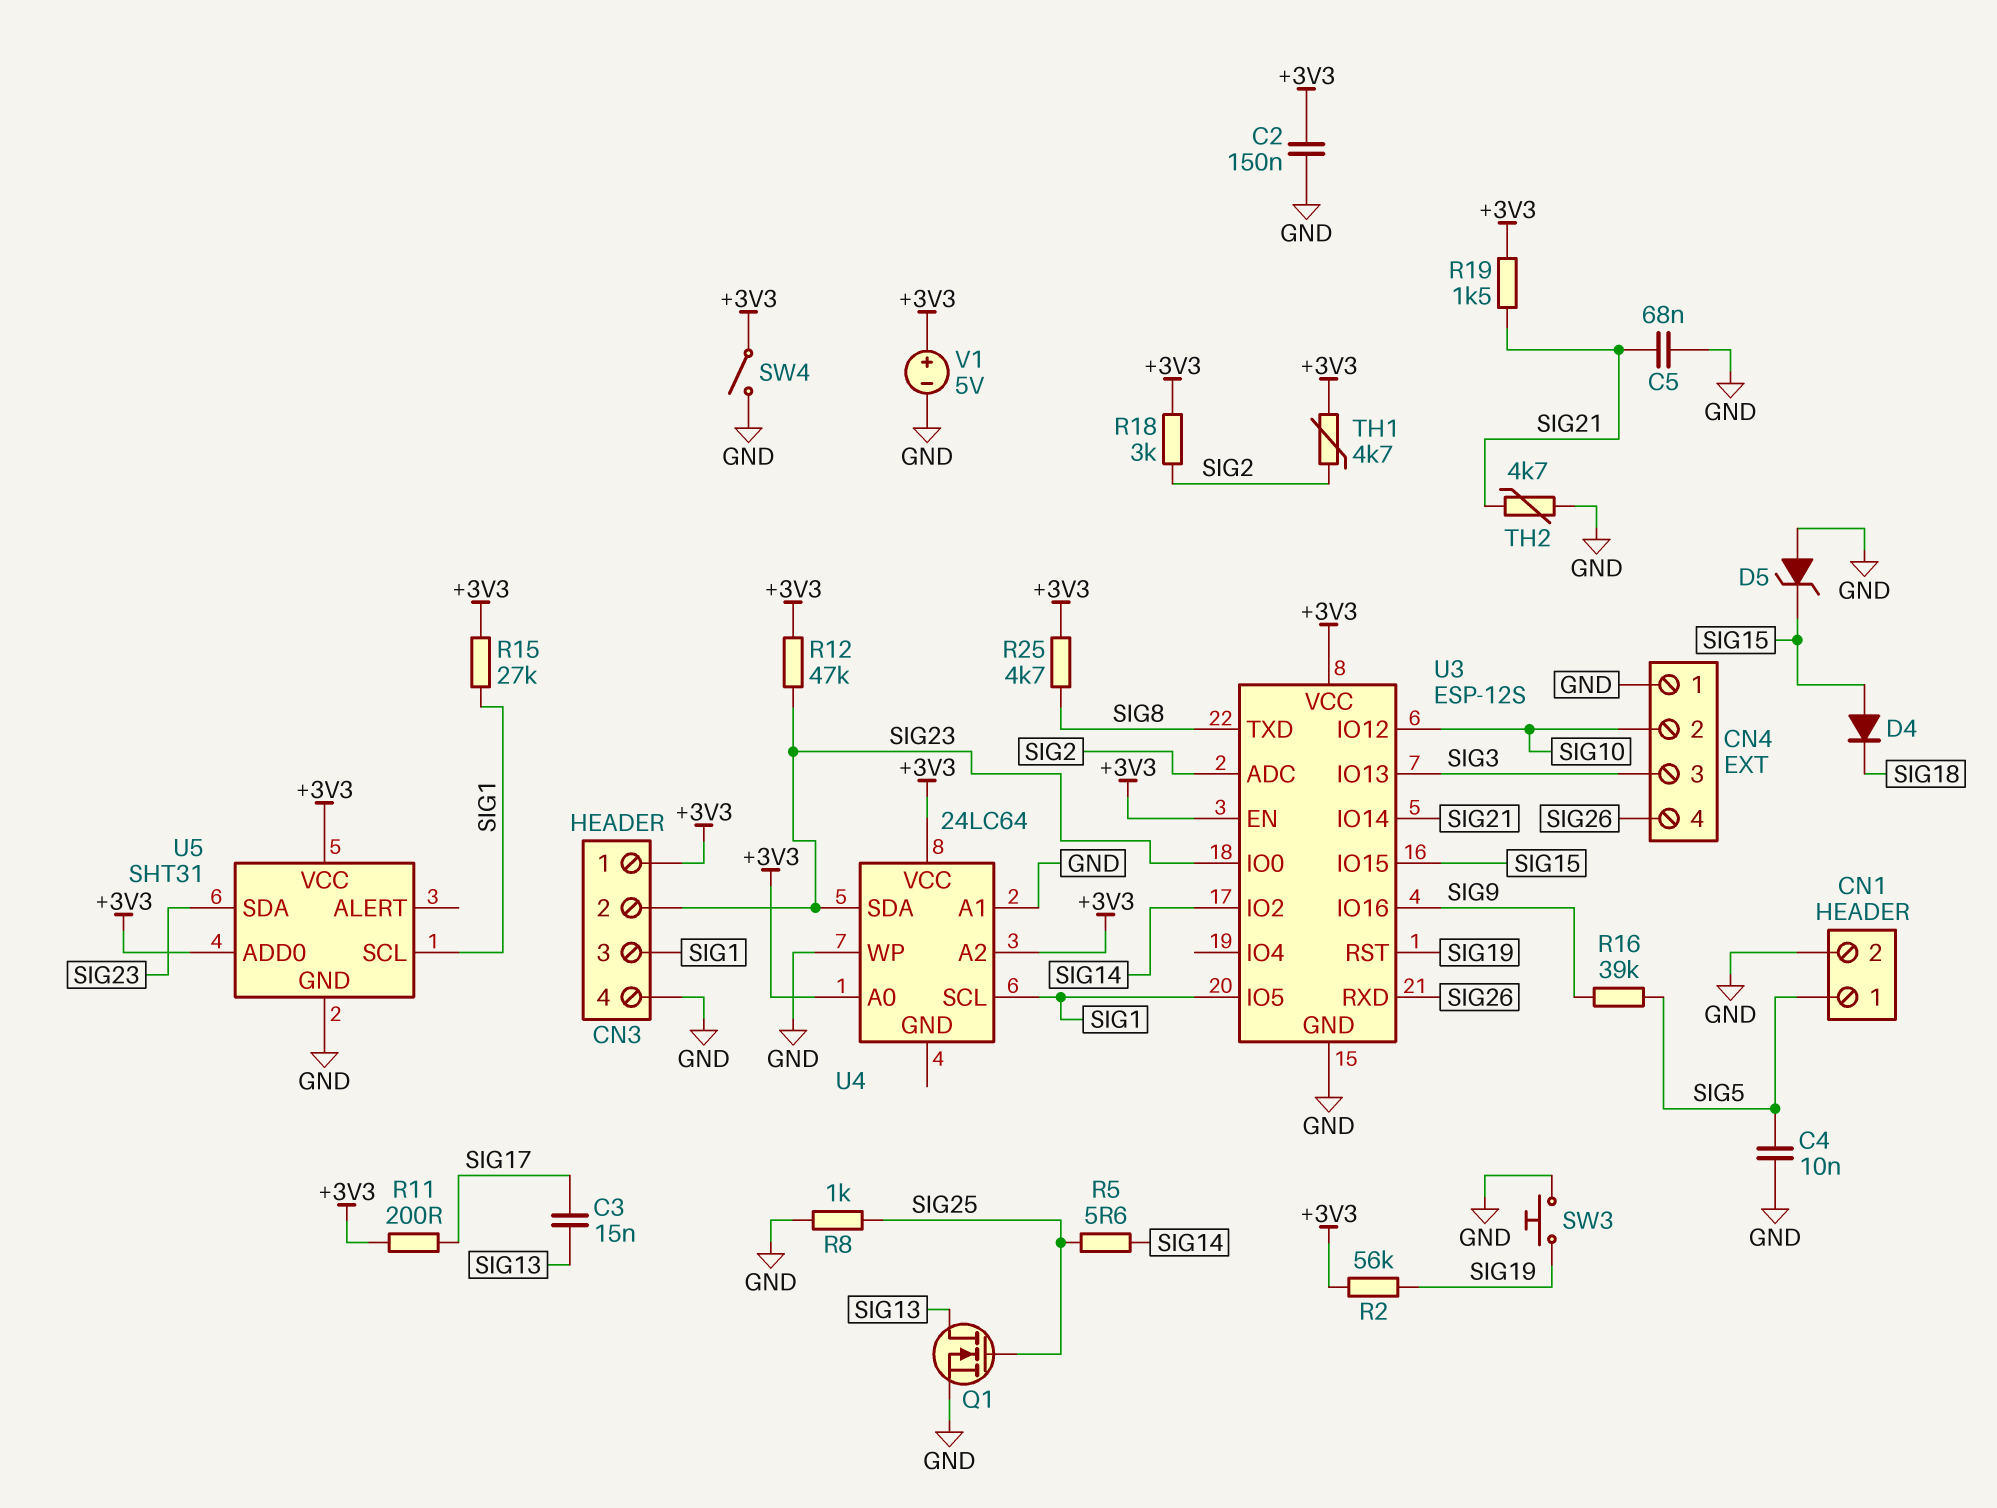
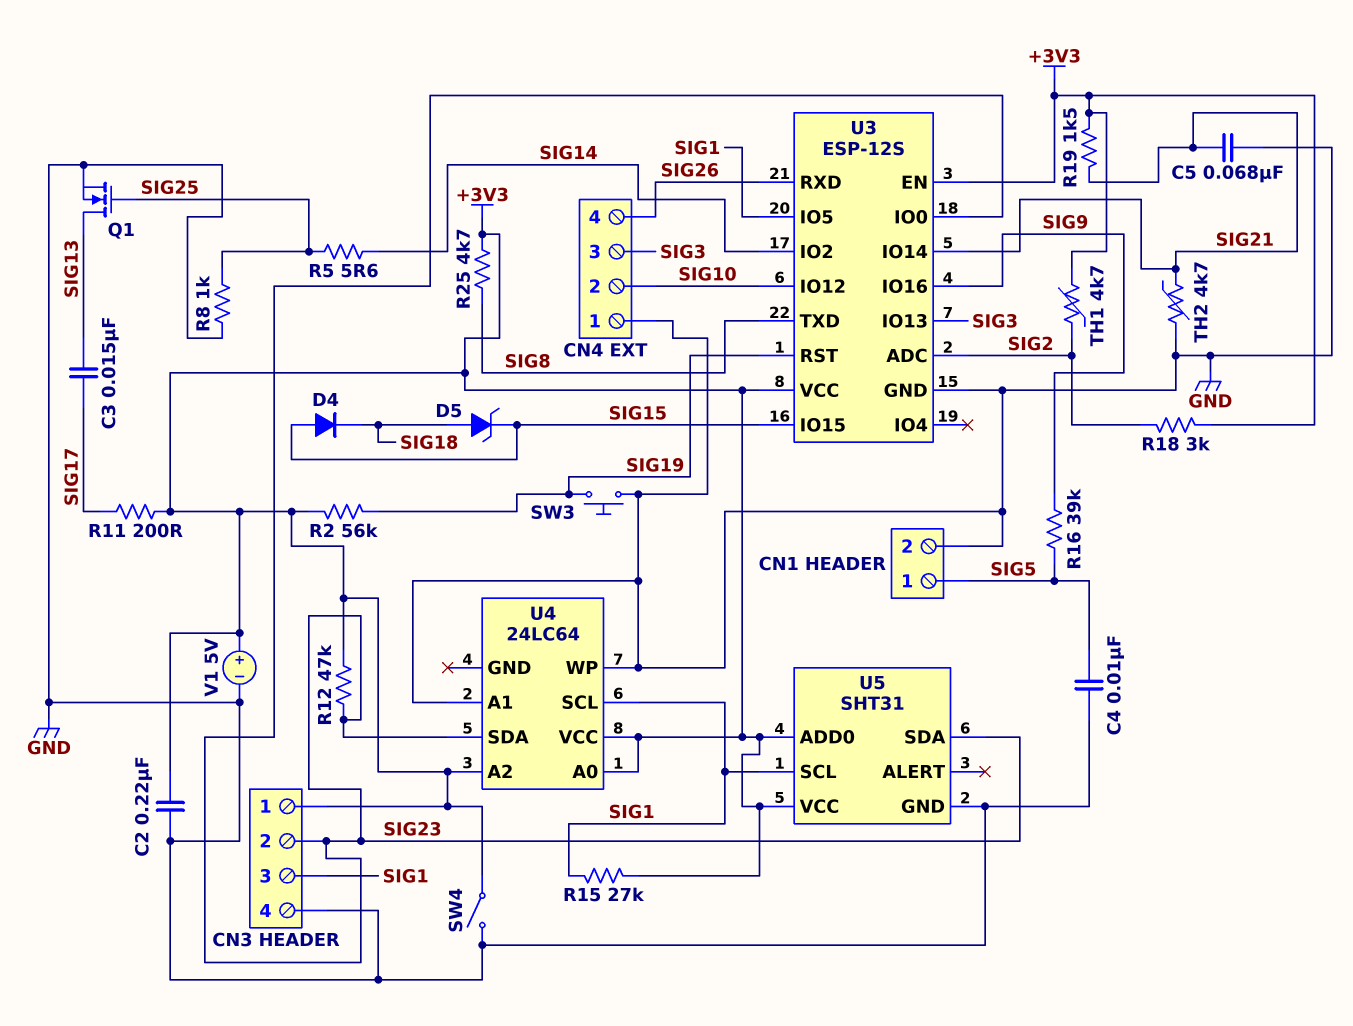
C2: 150nF (+3V3, GND) -> 220nF (+3V3, GND)
D5: zener (A GND, K SIG15) -> zener (A SIG18, K SIG15)

